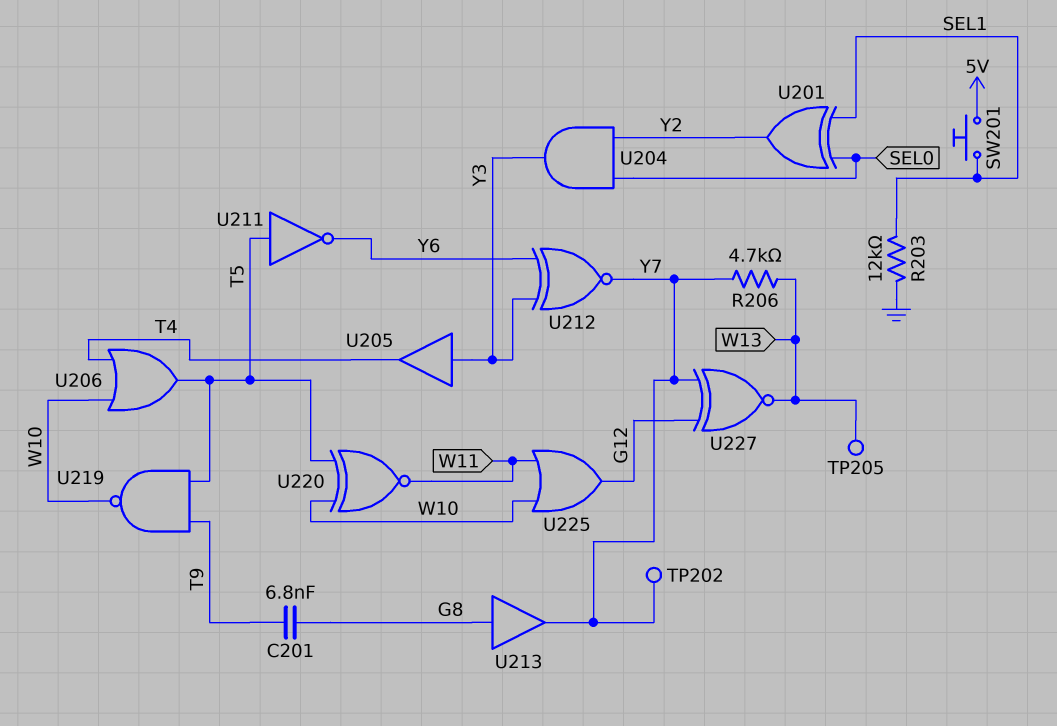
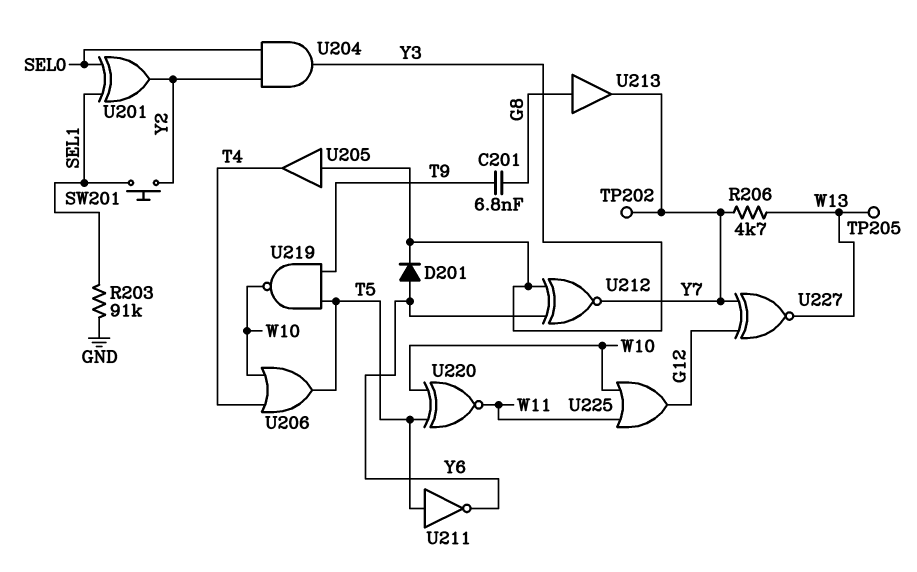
D201: none -> diode (A Y6, K Y3)
R203: 12k (GND, SEL1) -> 91k (GND, SEL1)
SW201: button (5V, SEL1) -> button (SEL1, Y2)

